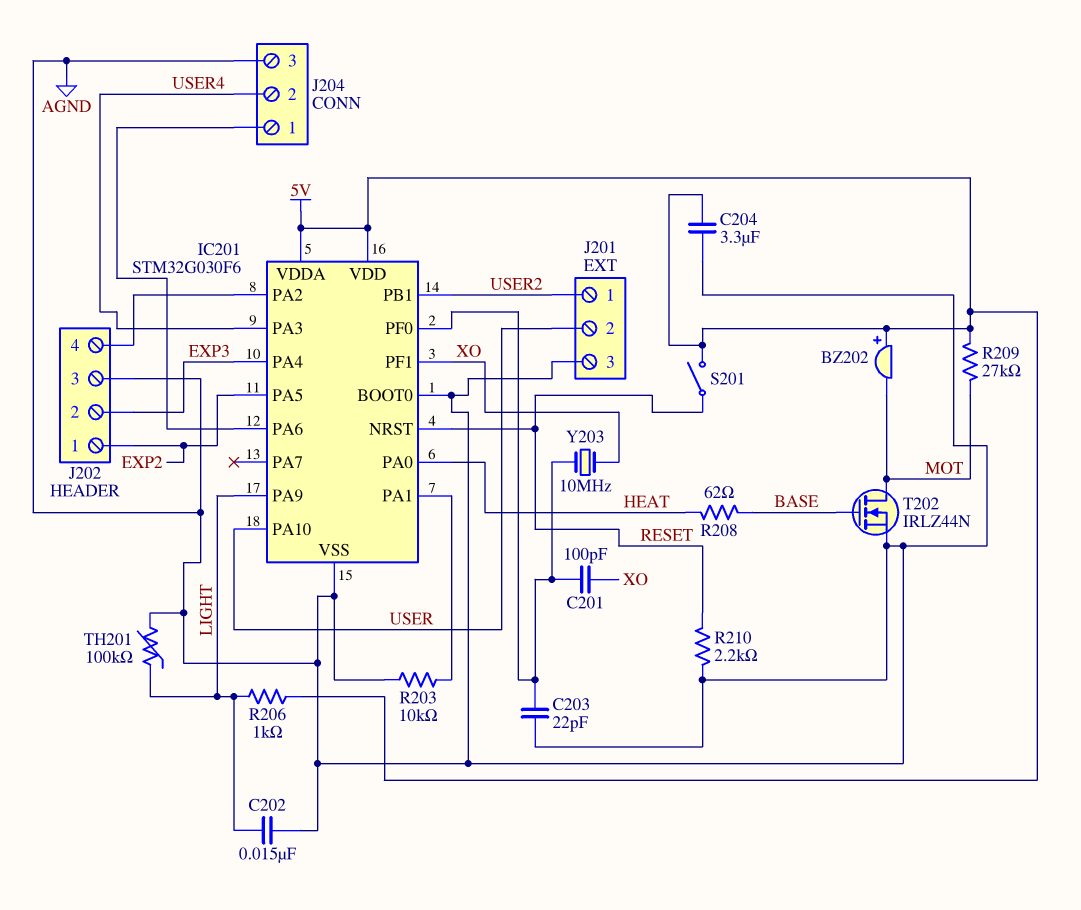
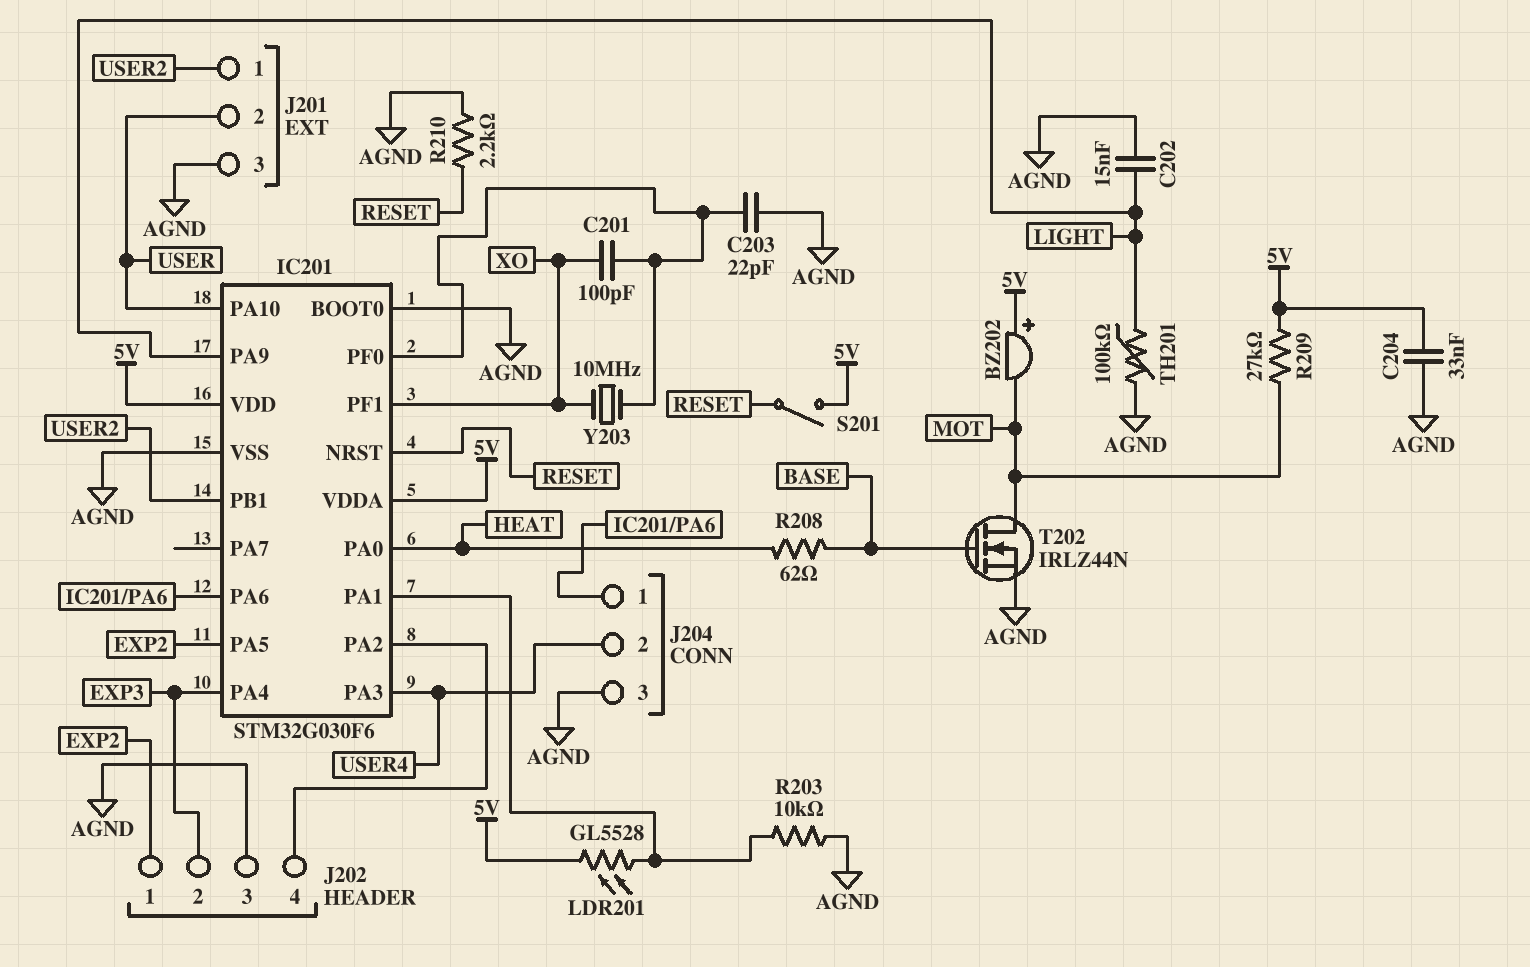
C204: 3.3uF (5V, AGND) -> 33nF (5V, AGND)
LDR201: none -> GL5528 (5V, IC201/PA1)
R206: 1k (5V, LIGHT) -> none

